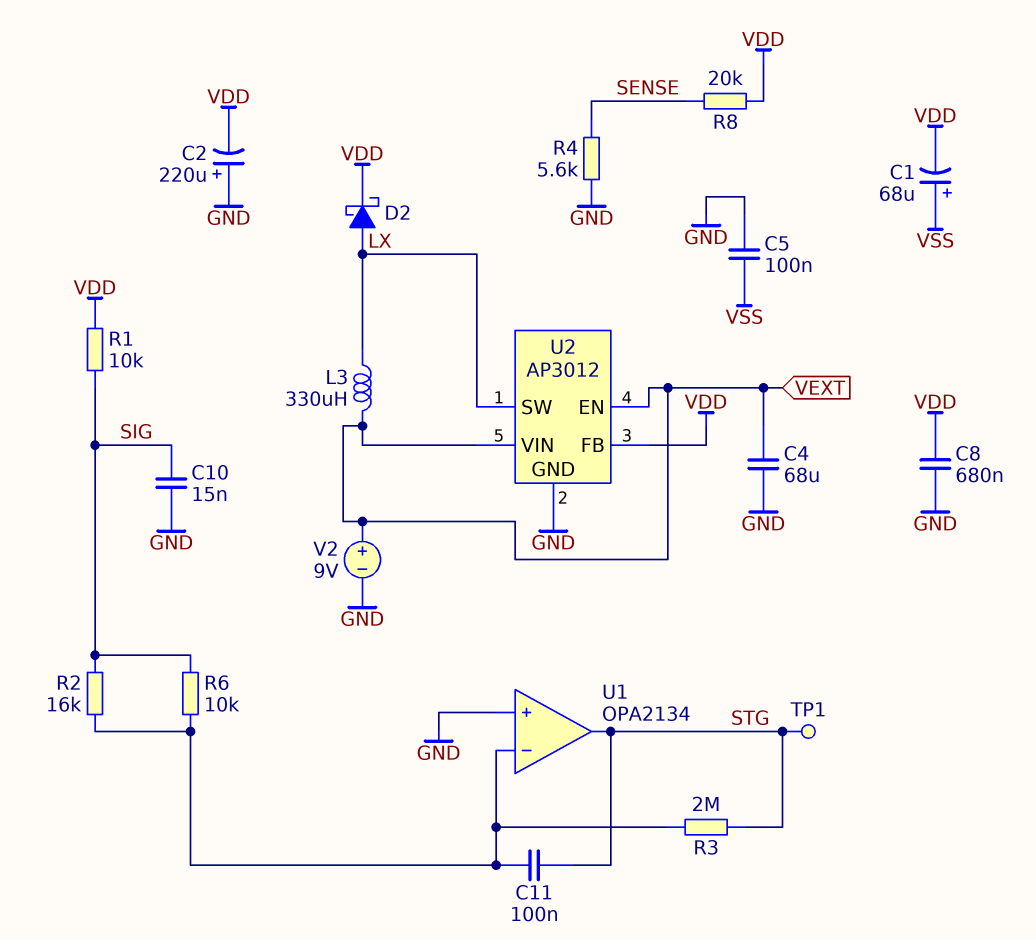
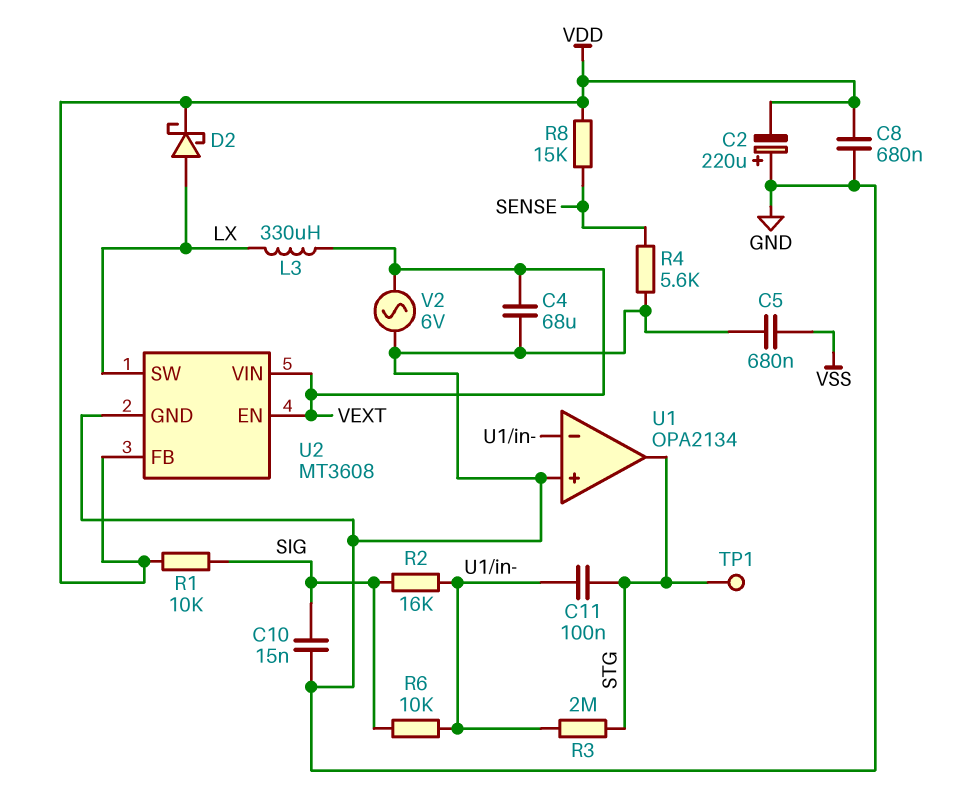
C1: 68uF (plus VSS, minus VDD) -> none
C5: 100nF (GND, VSS) -> 680nF (GND, VSS)
R8: 20k (SENSE, VDD) -> 15k (SENSE, VDD)
U2: AP3012 -> MT3608
V2: 9V (plus VEXT, minus GND) -> AC 6V (GND, VEXT)

